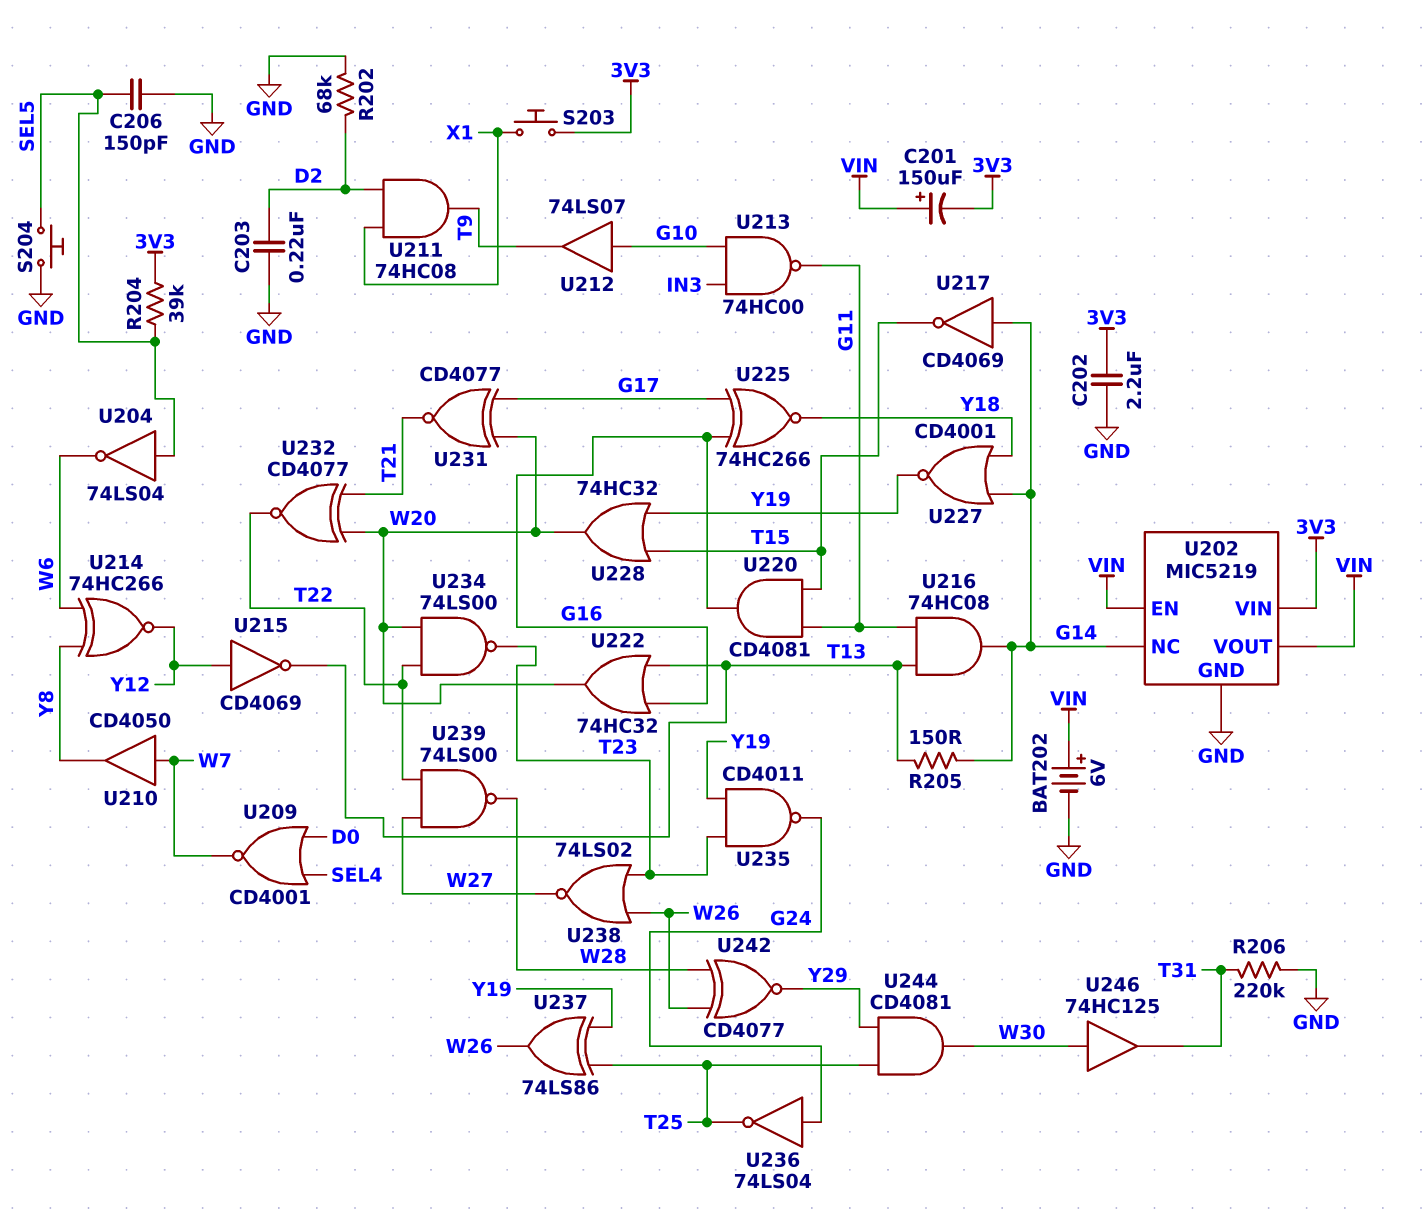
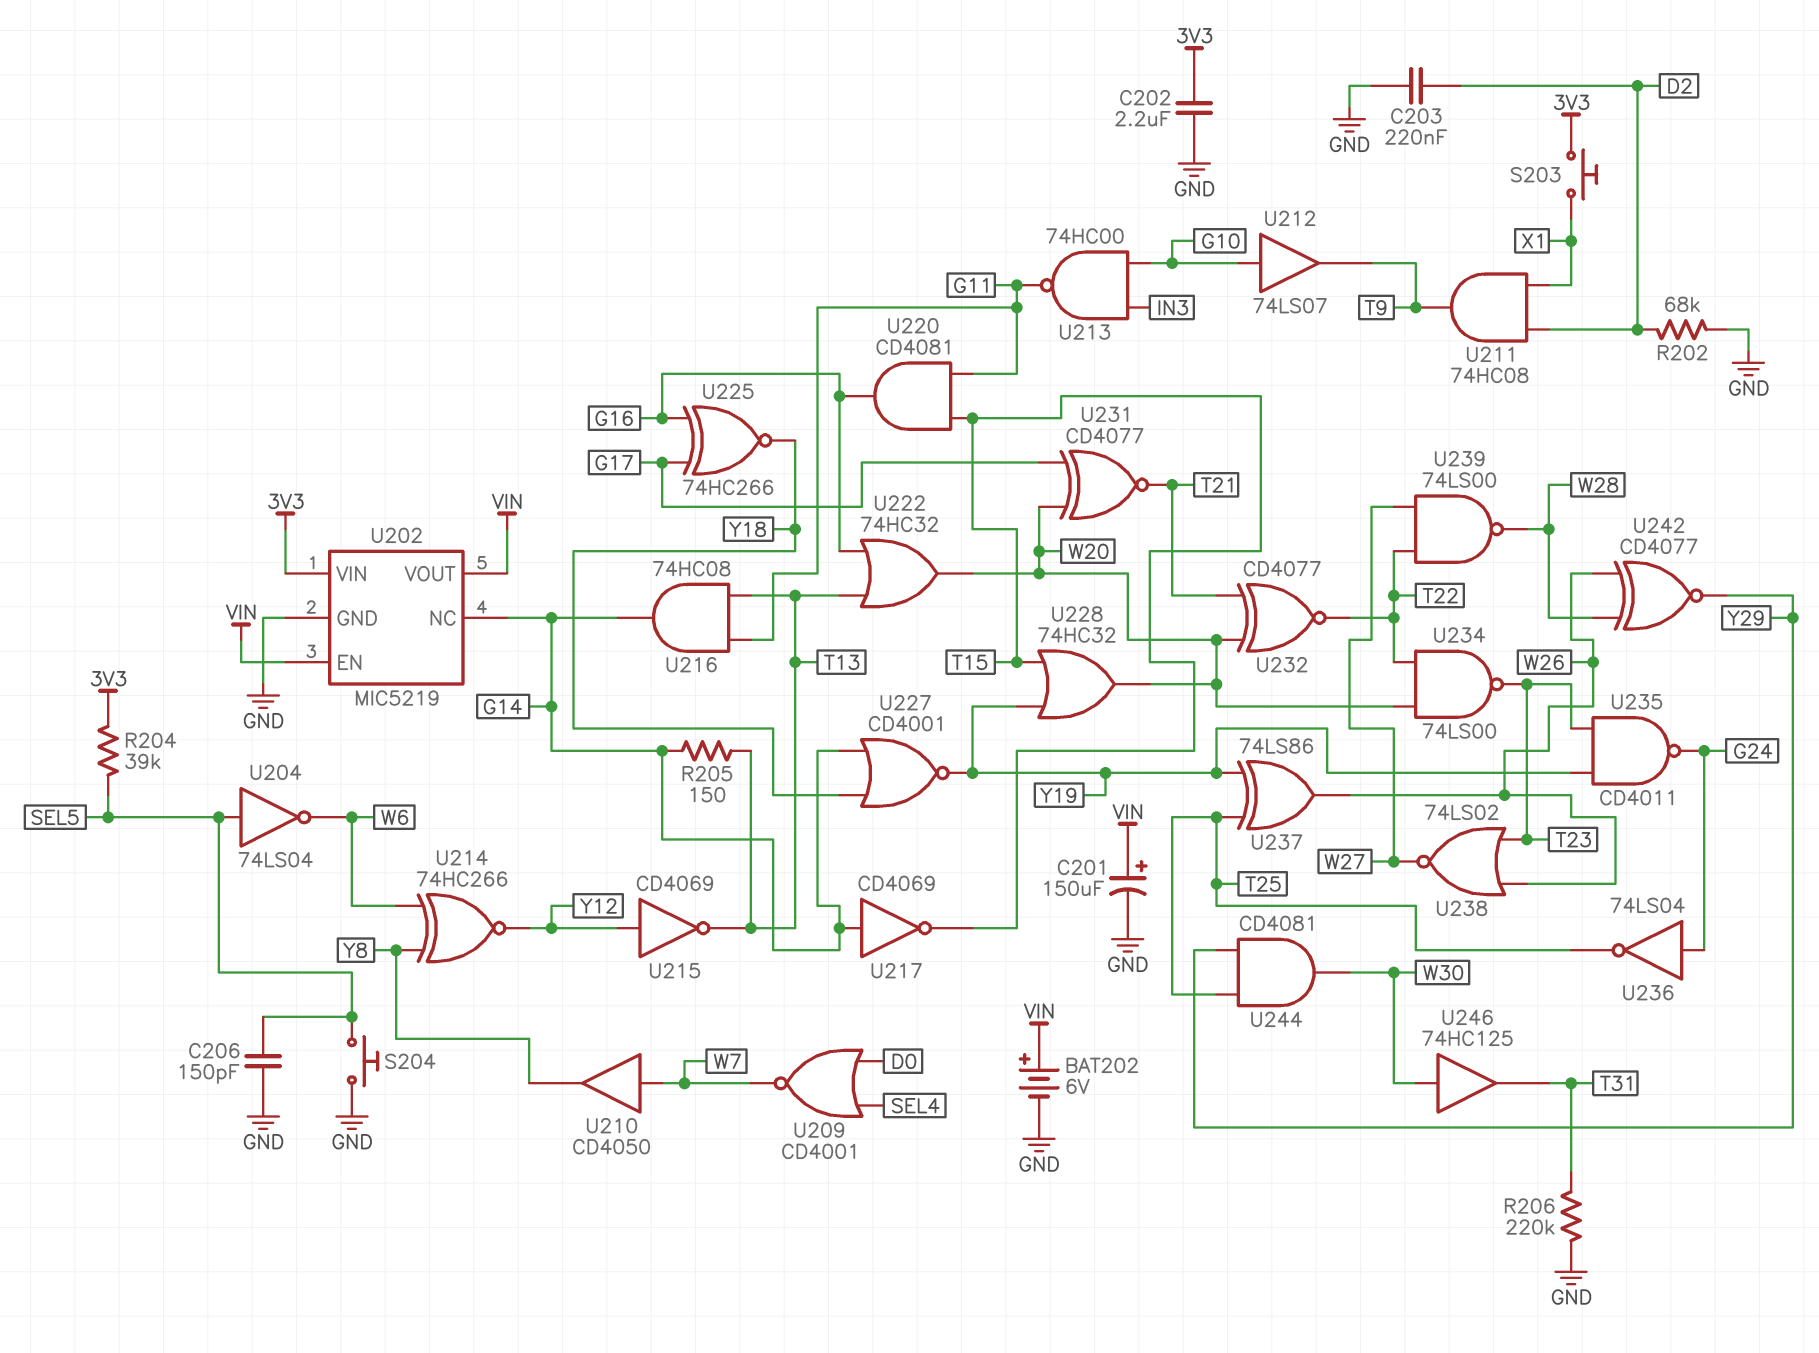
C201: 150uF (plus VIN, minus 3V3) -> 150uF (plus VIN, minus GND)

